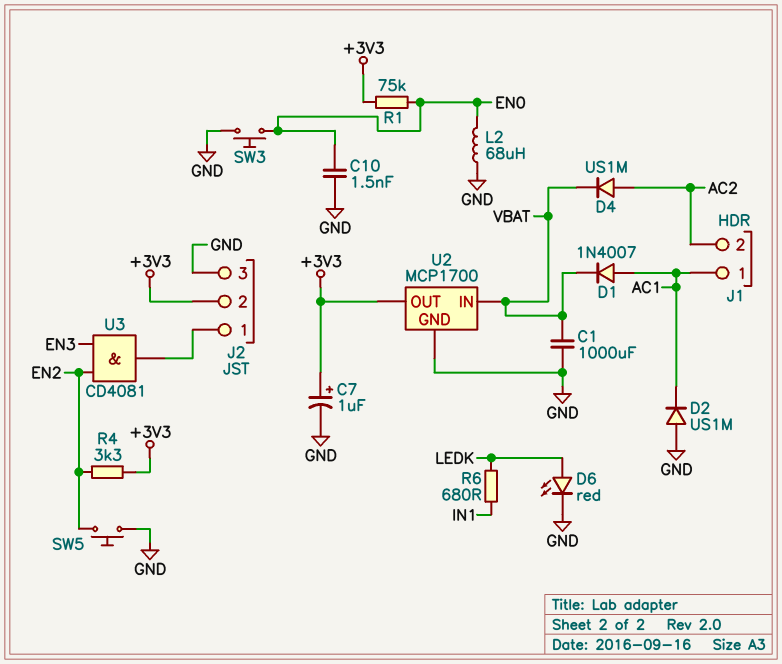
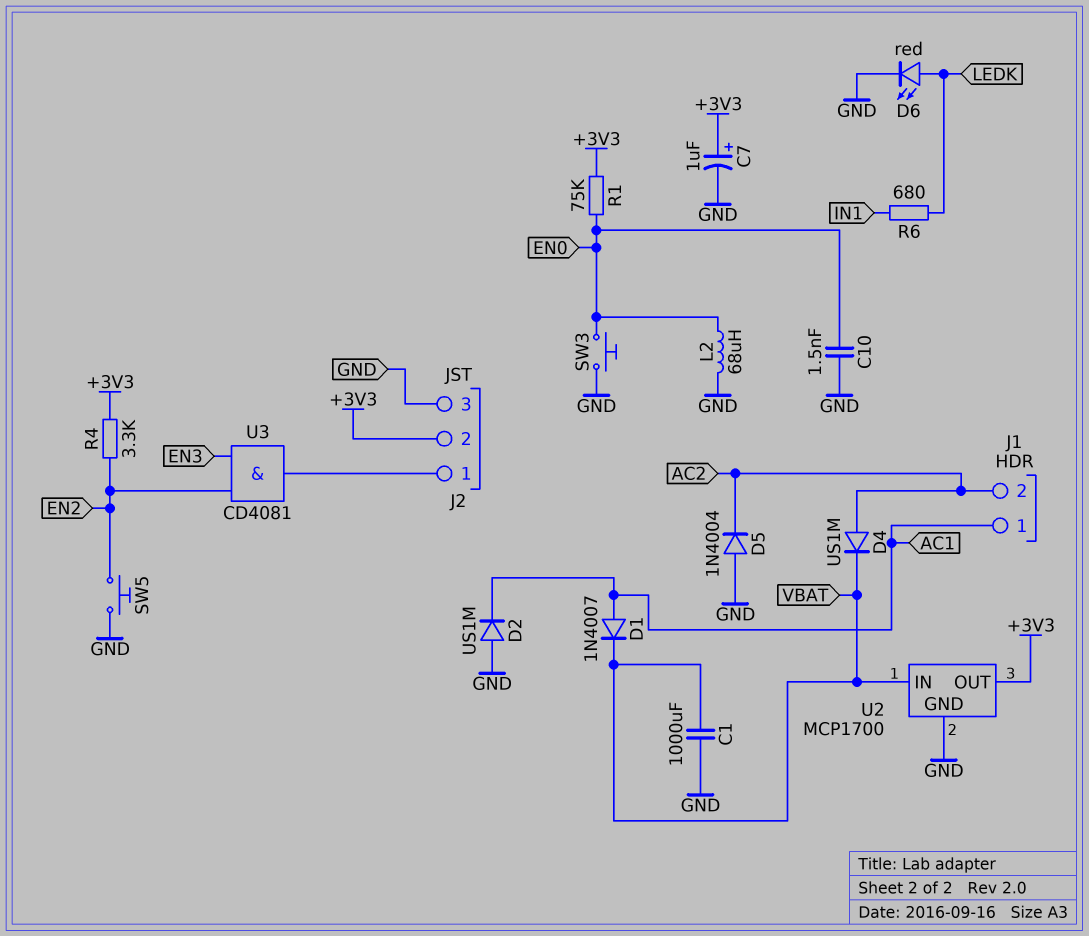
D5: none -> diode 1N4004 (A GND, K AC2)

